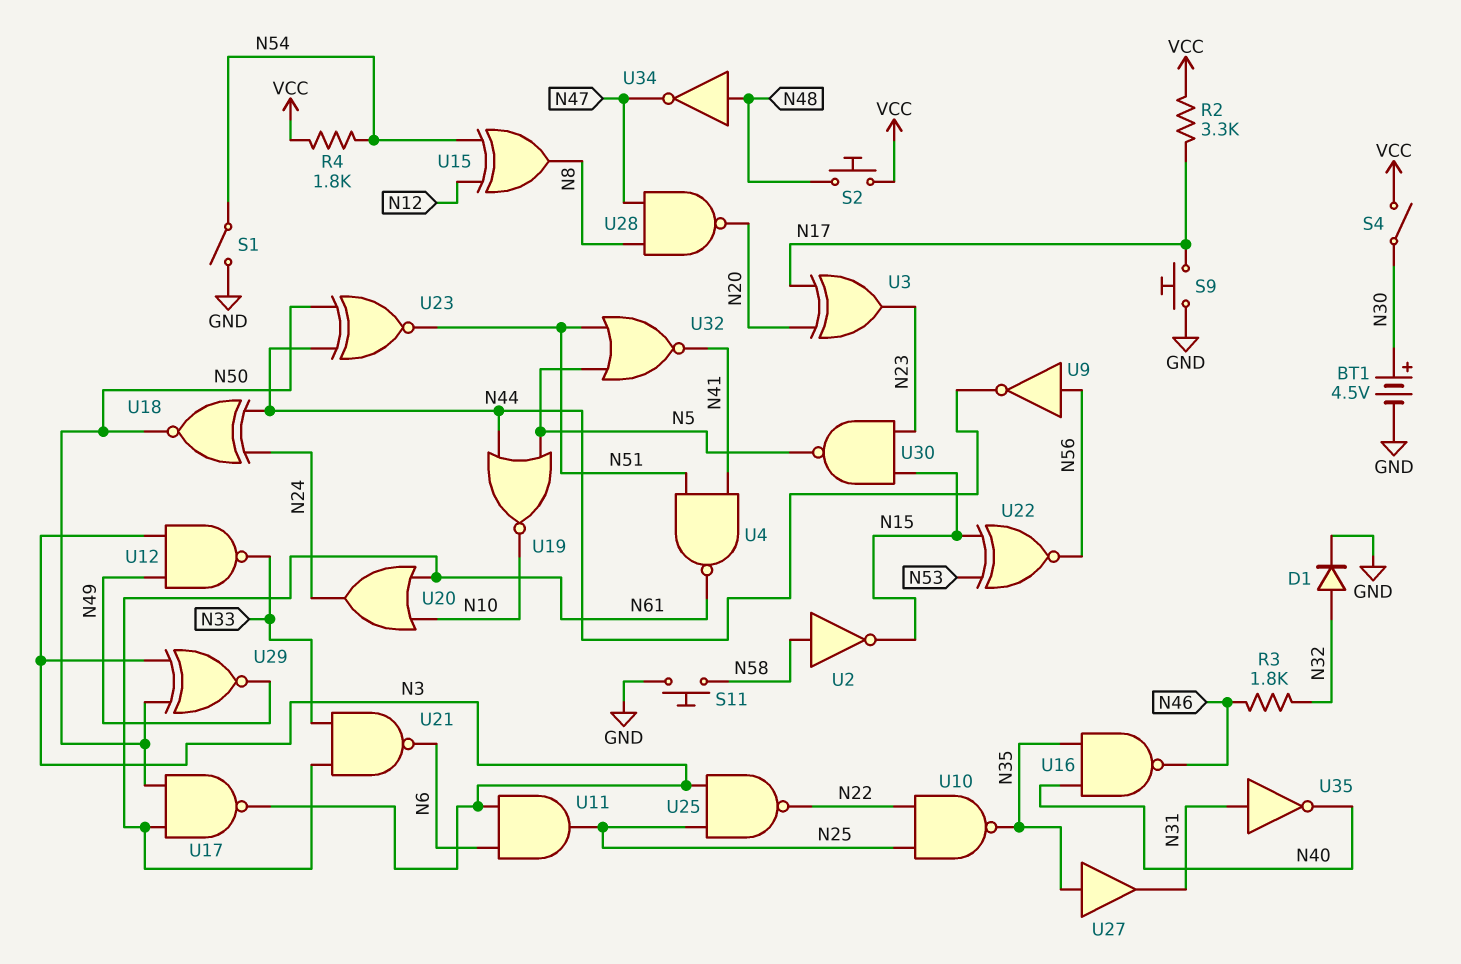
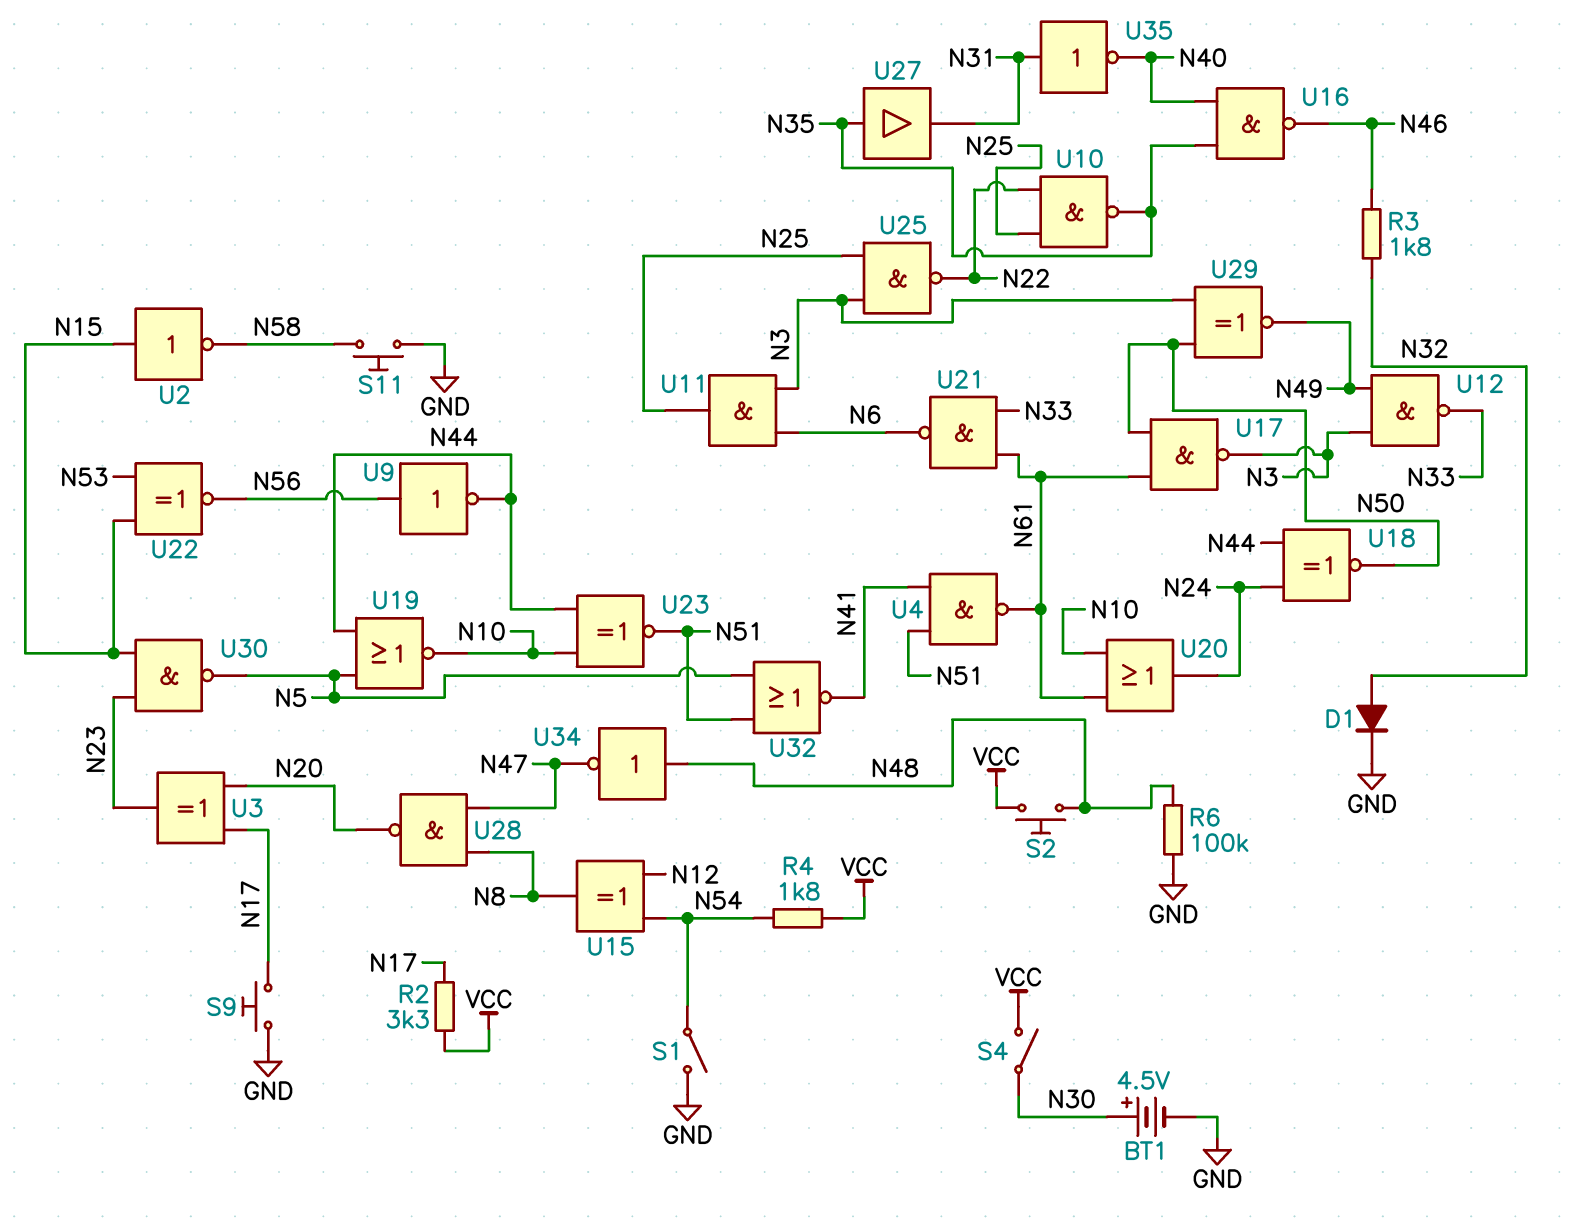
R6: none -> 100k (GND, N48)
U2: NOT (in N58, out N15) -> NOT (in N15, out N58)
U23: XNOR (in N44, in N50, out N51) -> XNOR (in N10, in N44, out N51)

